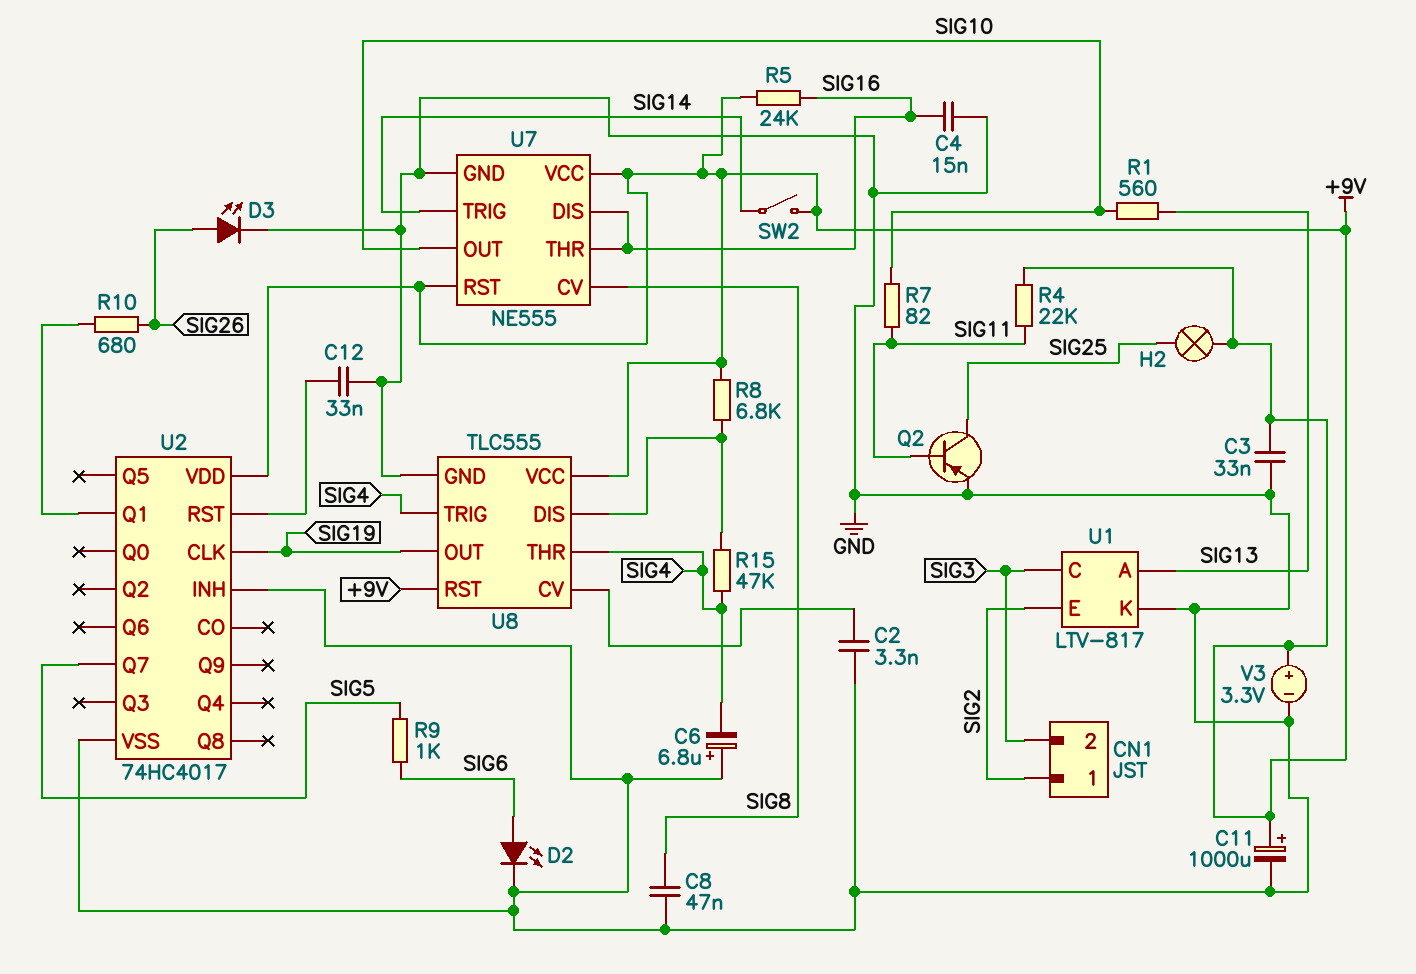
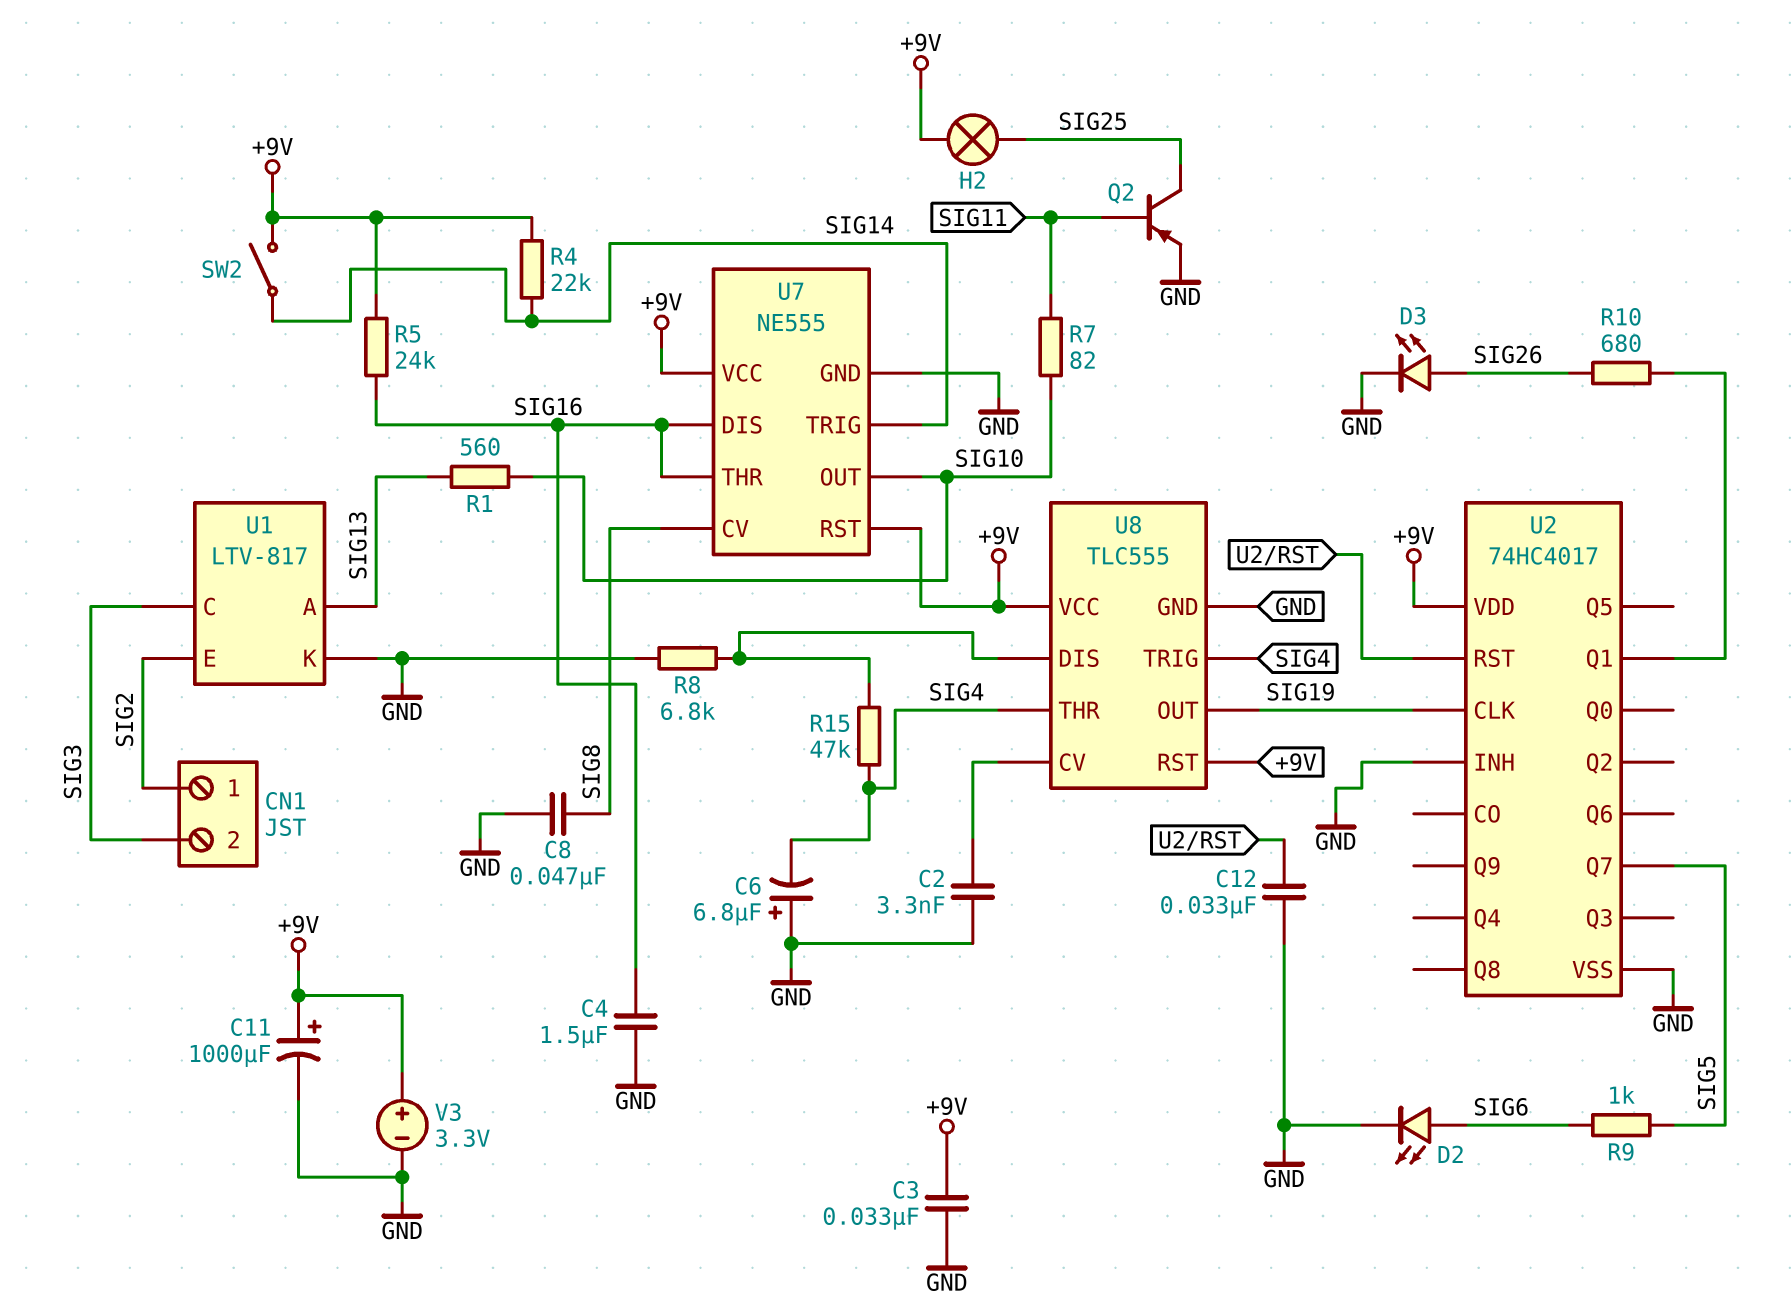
C4: 15nF (GND, SIG16) -> 1.5uF (GND, SIG16)
R4: 22k (+9V, SIG11) -> 22k (+9V, SIG14)
R8: 6.8k (+9V, U8/DIS) -> 6.8k (GND, U8/DIS)

